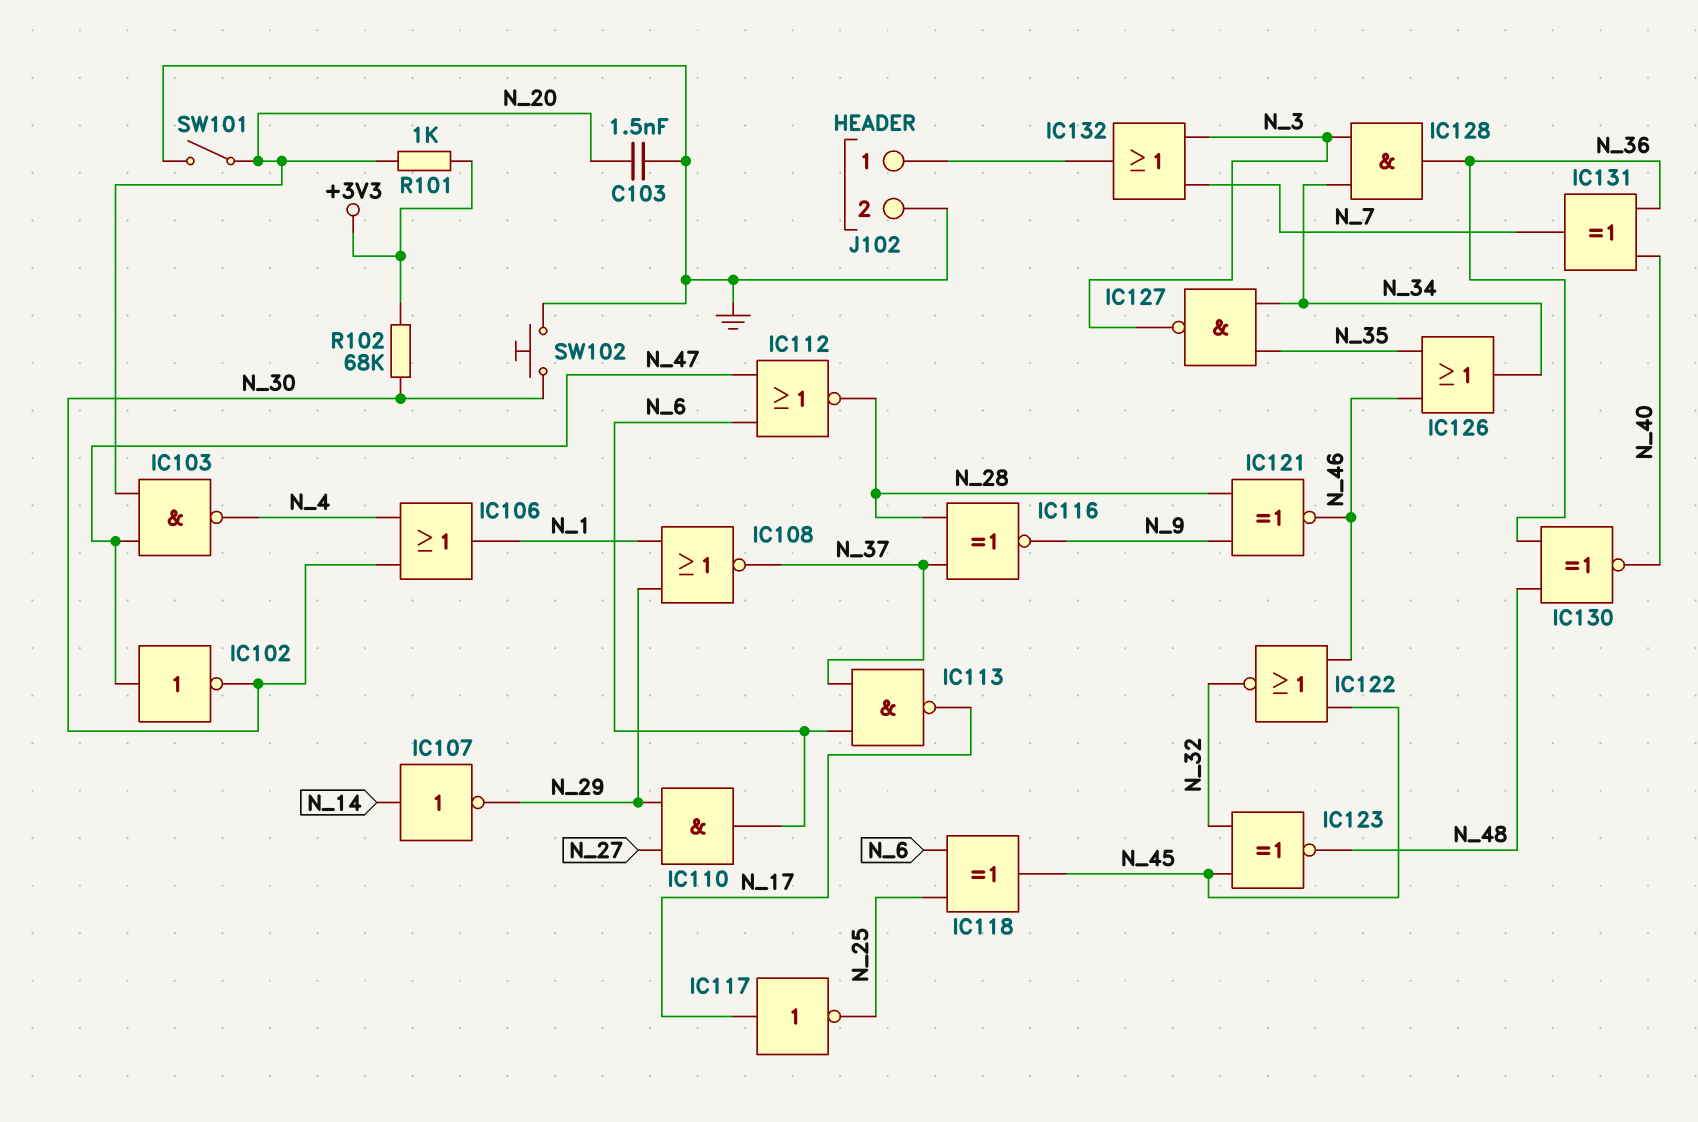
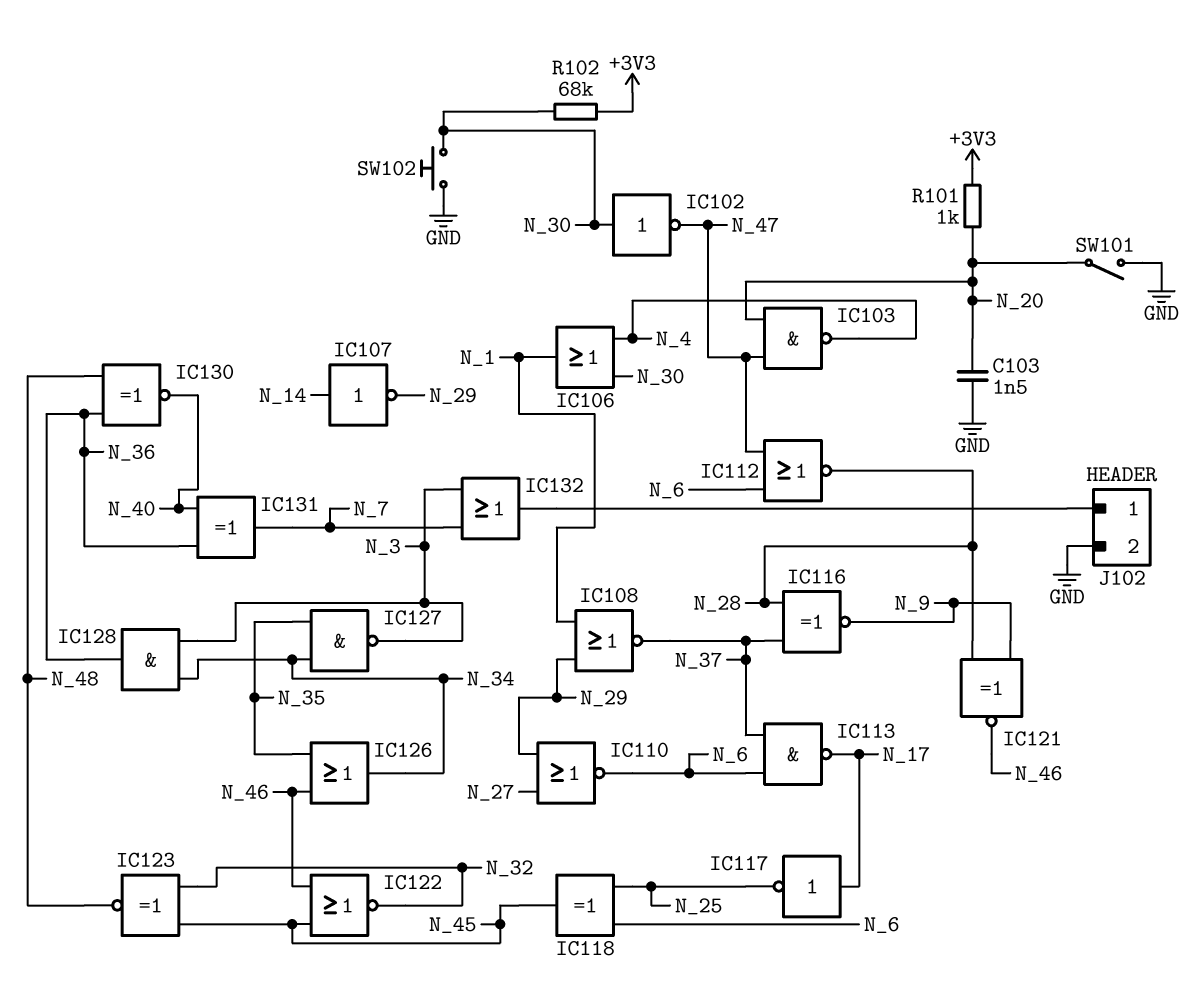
IC102: NOT (in N_47, out N_30) -> NOT (in N_30, out N_47)
IC110: AND (in N_27, in N_29, out N_6) -> NOR (in N_27, in N_29, out N_6)

